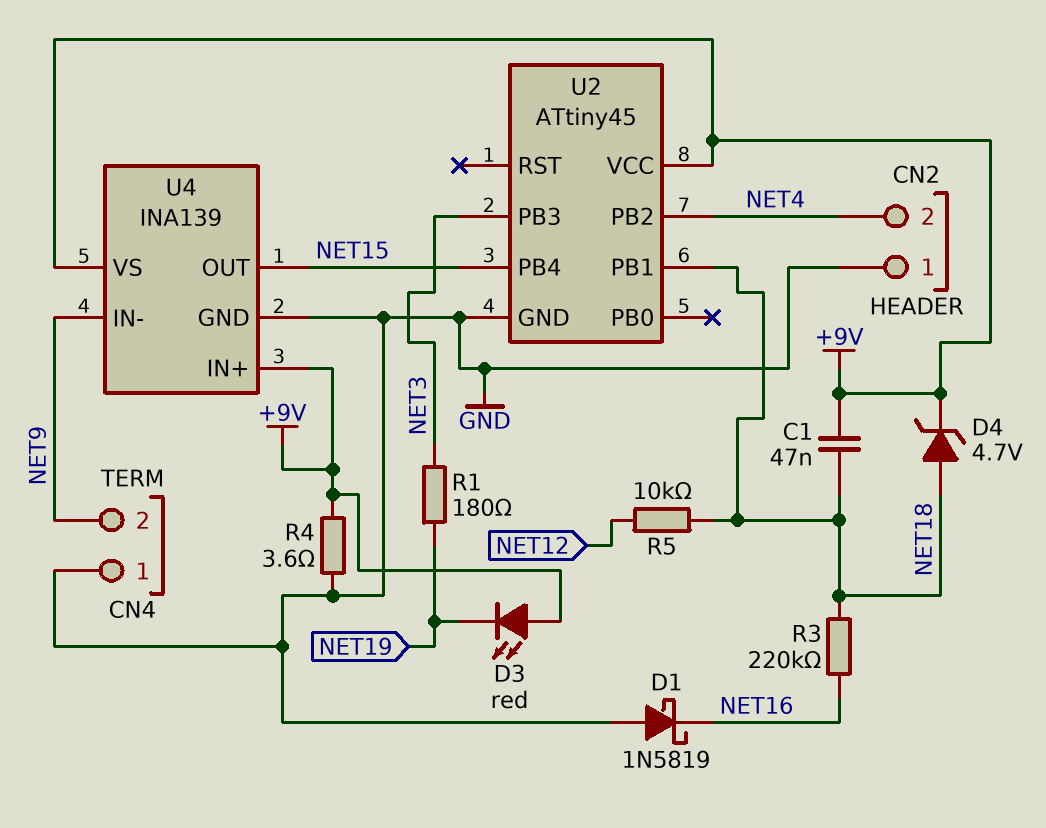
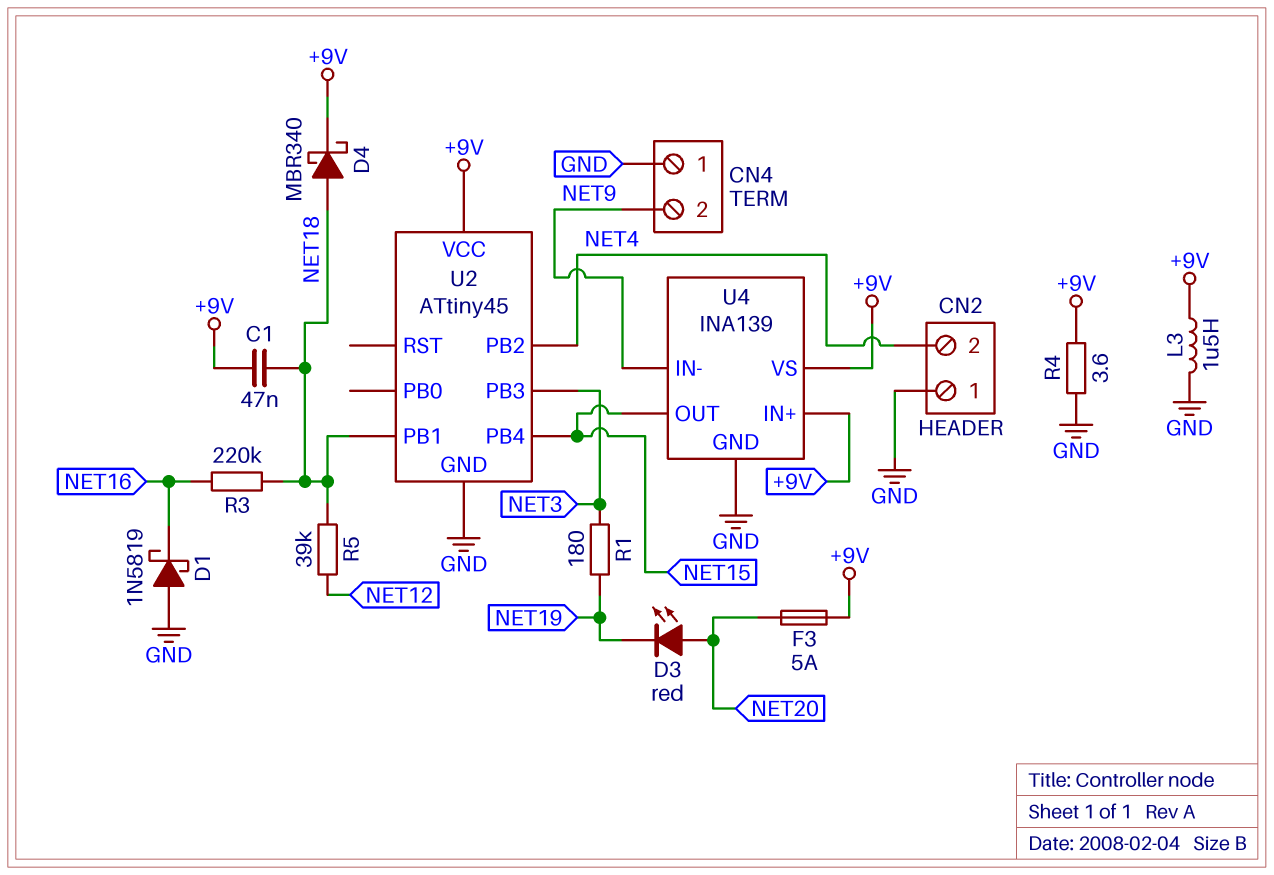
D3: LED red (A +9V, K NET19) -> LED red (A NET20, K NET19)
D4: zener 4.7V (A NET18, K +9V) -> schottky MBR340 (A NET18, K +9V)
F3: none -> 5A (+9V, NET20)
L3: none -> 1.5uH (+9V, GND)
R5: 10k (NET12, NET18) -> 39k (NET12, NET18)

